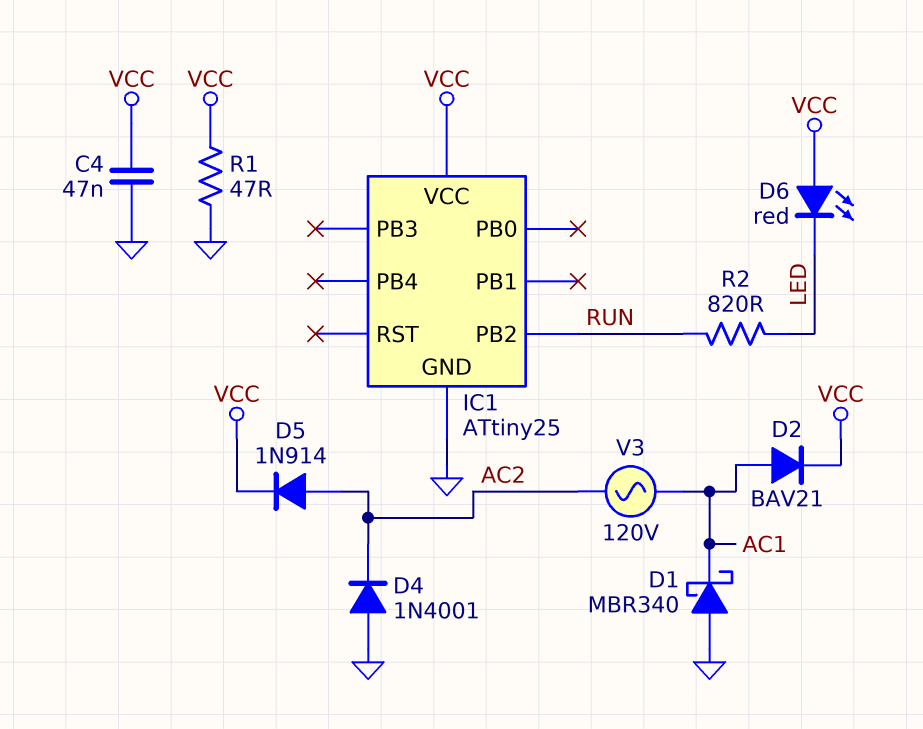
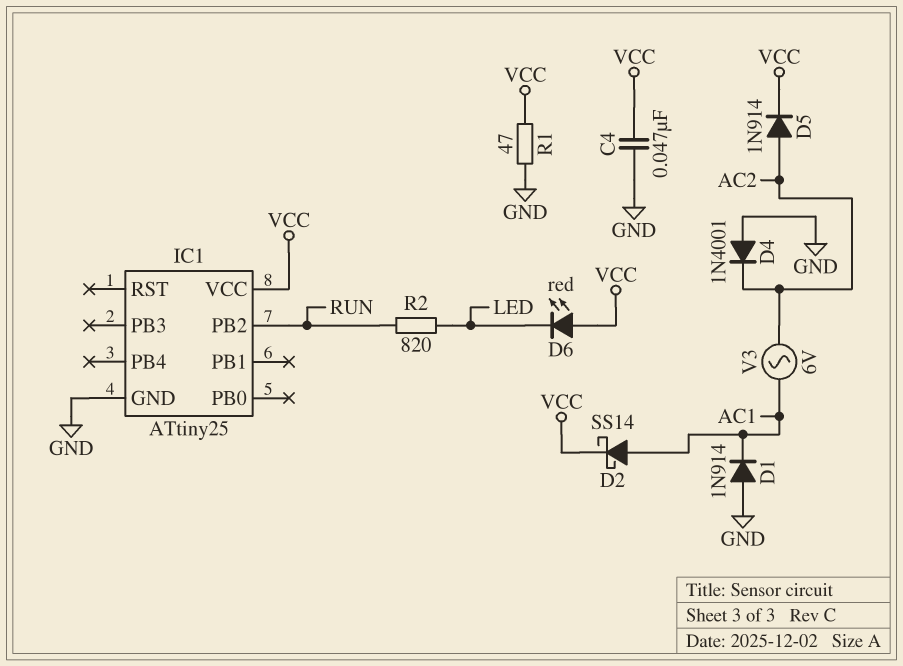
D1: schottky MBR340 (A GND, K AC1) -> diode 1N914 (A GND, K AC1)
D2: diode BAV21 (A AC1, K VCC) -> schottky SS14 (A AC1, K VCC)
V3: AC 120V (AC1, AC2) -> AC 6V (AC1, AC2)

